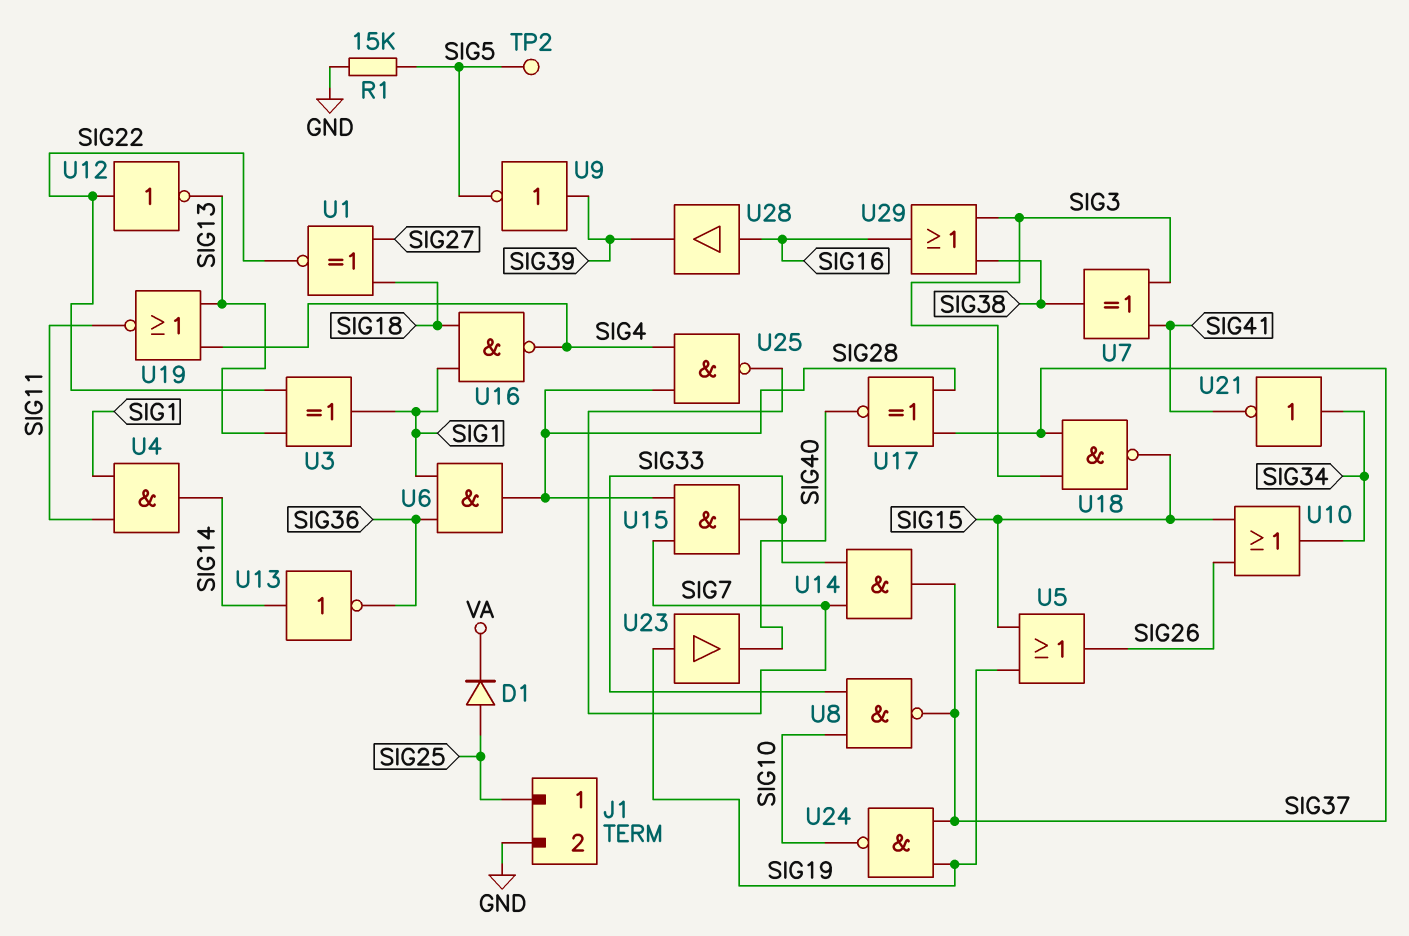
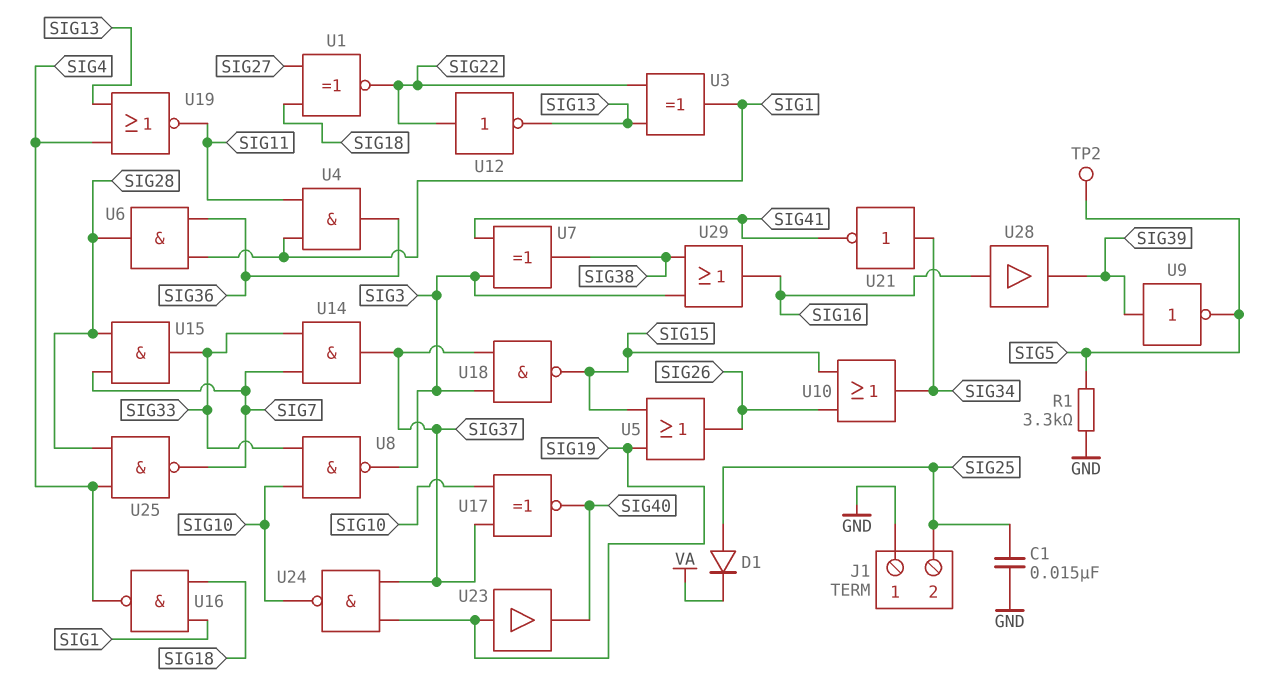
C1: none -> 15nF (GND, SIG25)
J1 pin 1: SIG25 -> GND
J1 pin 2: GND -> SIG25
R1: 15k (GND, SIG5) -> 3.3k (GND, SIG5)
U4: AND (in SIG1, in SIG11, out SIG14) -> AND (in SIG1, in SIG11, out SIG36)
U8: NAND (in SIG10, in SIG33, out SIG37) -> NAND (in SIG10, in SIG33, out SIG3)
U13: NOT (in SIG14, out SIG36) -> none
U17: XNOR (in SIG28, in SIG37, out SIG40) -> XNOR (in SIG10, in SIG37, out SIG40)

